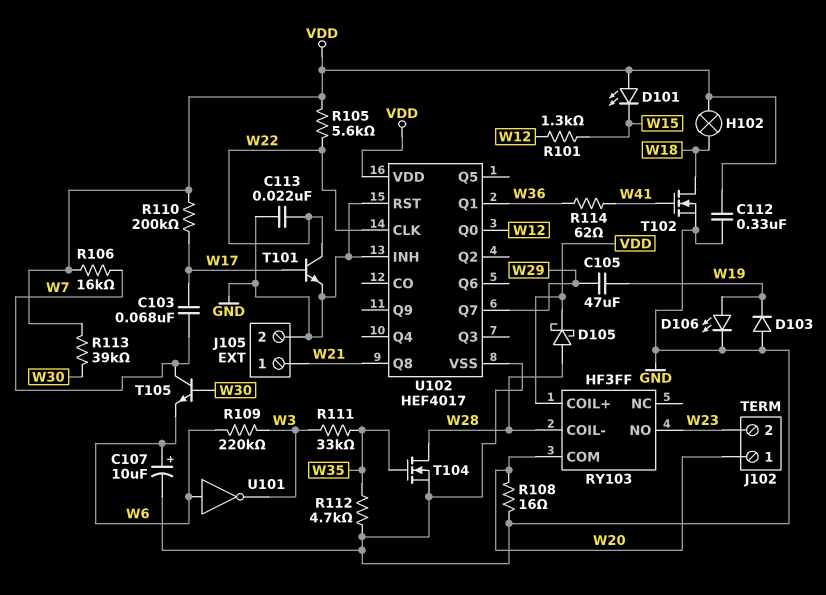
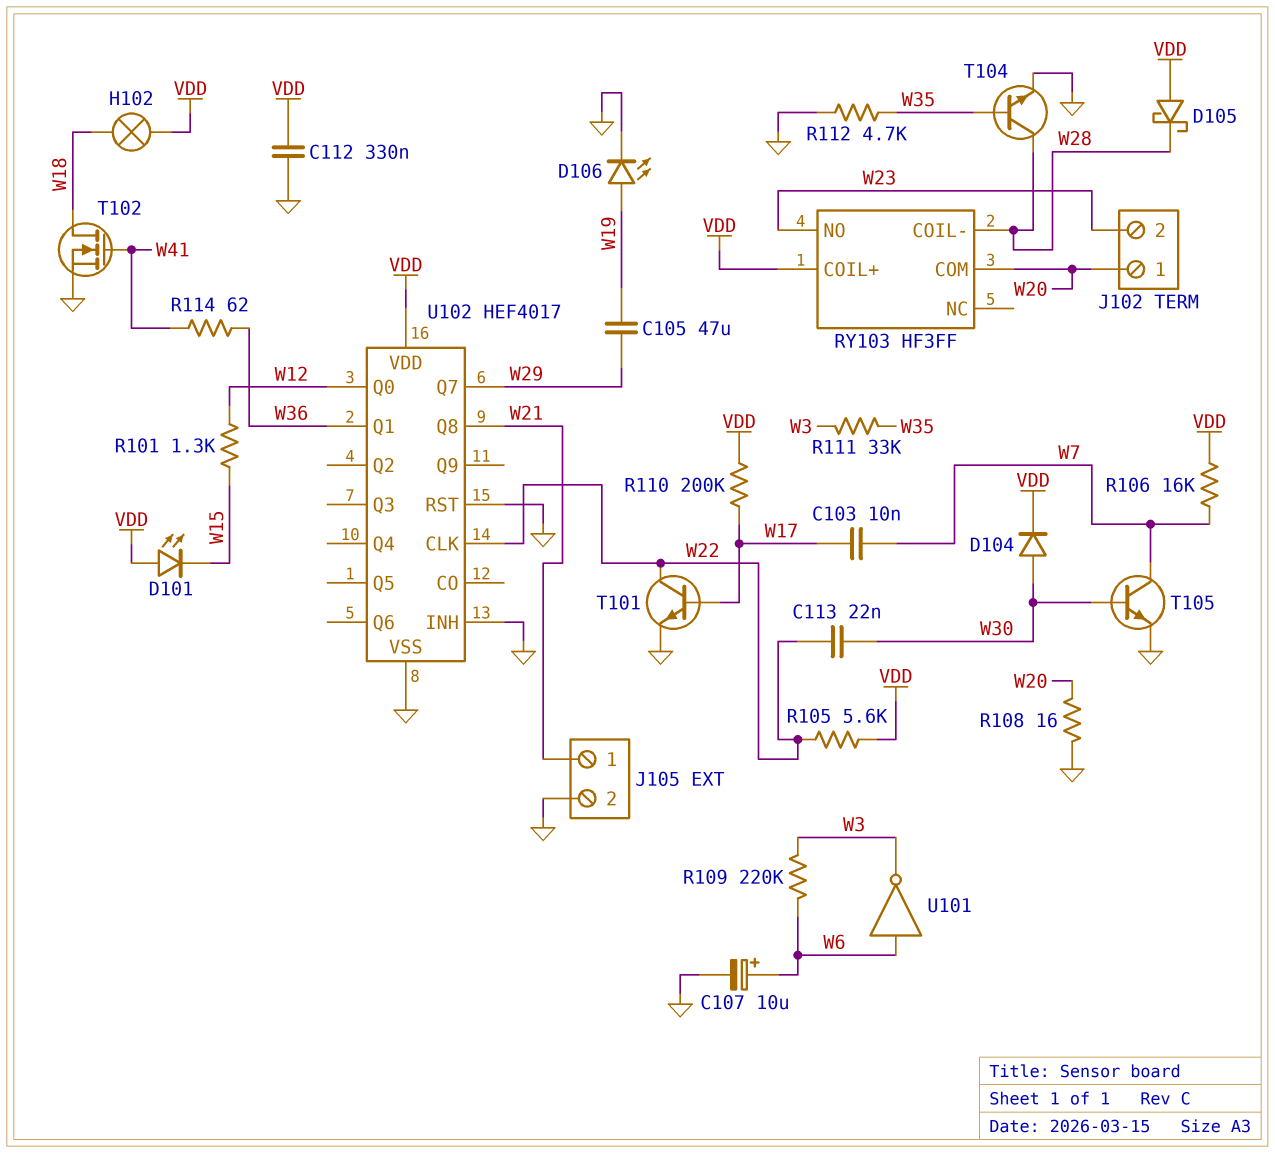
C103: 68nF (W7, W17) -> 10nF (W7, W17)
C113: 22nF (GND, W22) -> 22nF (W22, W30)
D103: diode (A GND, K W19) -> none
D104: none -> diode (A W30, K VDD)
D105: schottky (A W28, K VDD) -> schottky (A VDD, K W28)
R113: 39k (VDD, W30) -> none
T104: NMOS (G W35, D W28, S GND) -> NPN (B W35, C W28, E GND)
T105: NPN (B W30, C W7, E W6) -> NPN (B W30, C W7, E GND)

